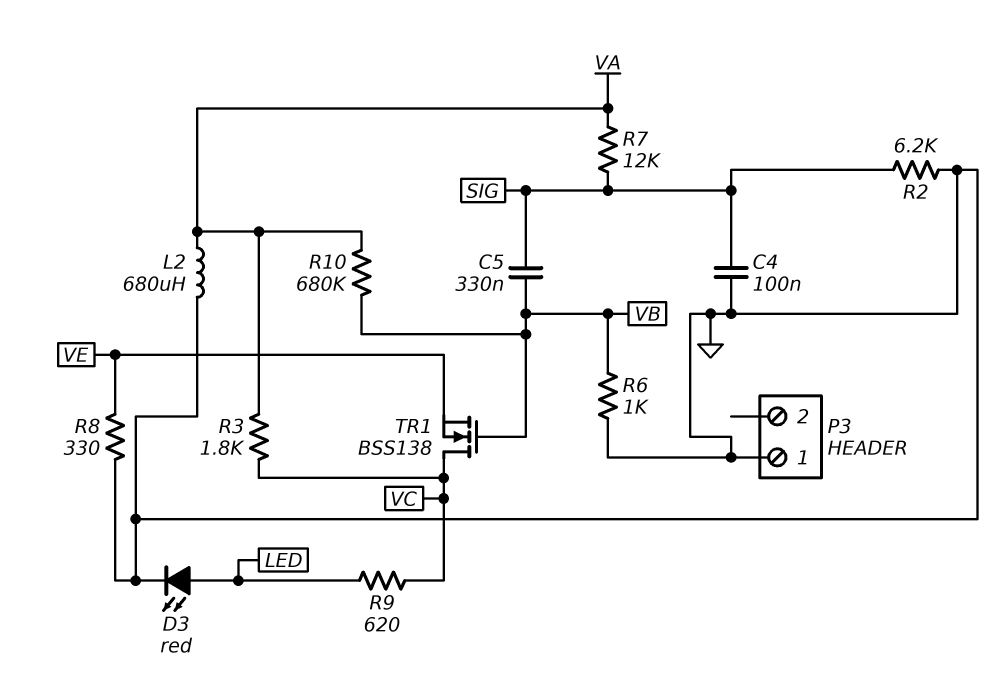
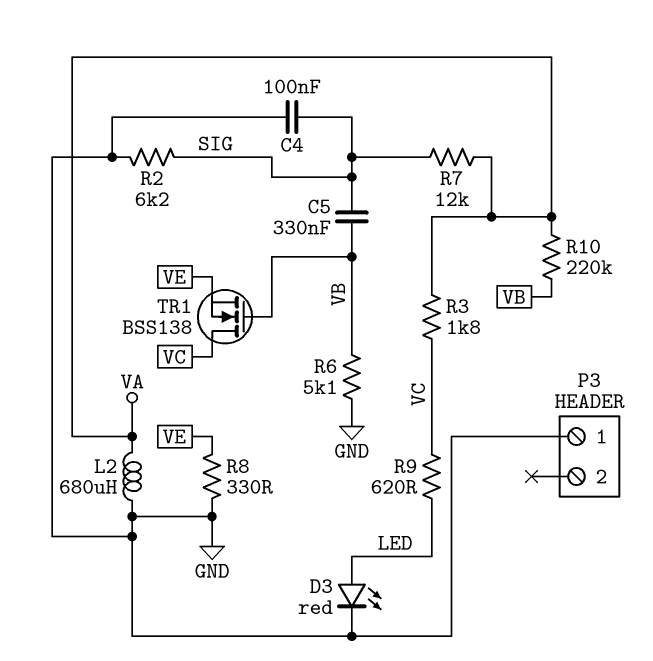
R6: 1k (GND, VB) -> 5.1k (GND, VB)
R10: 680k (VA, VB) -> 220k (VA, VB)

